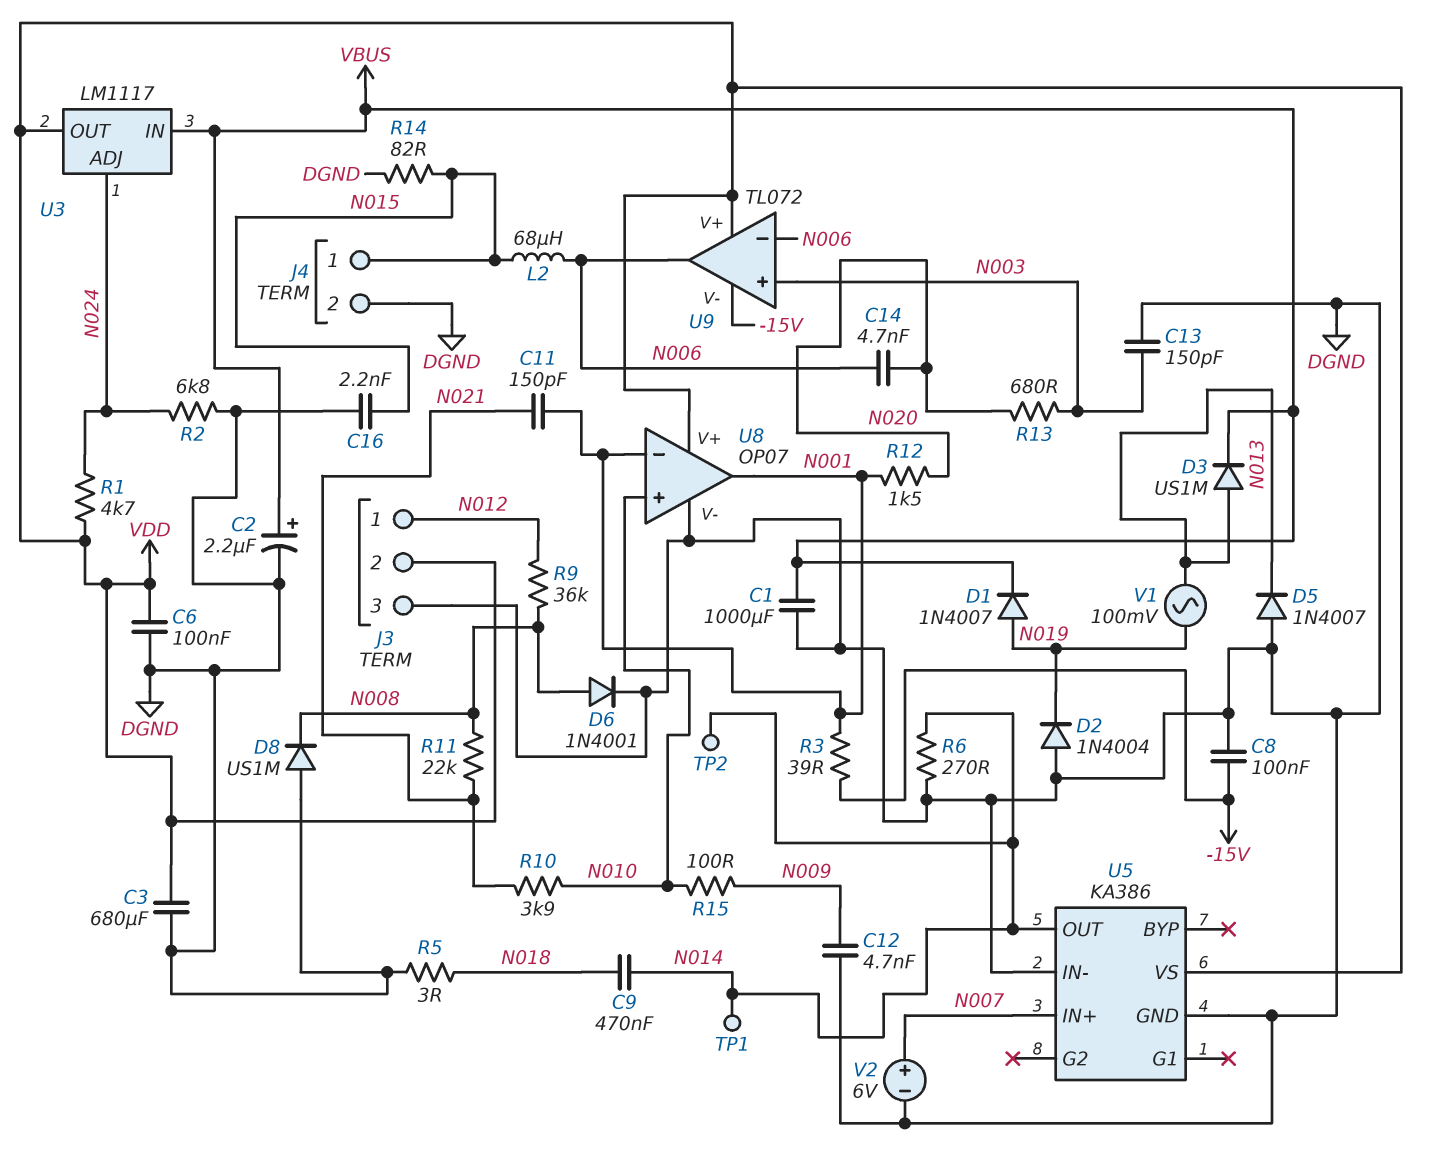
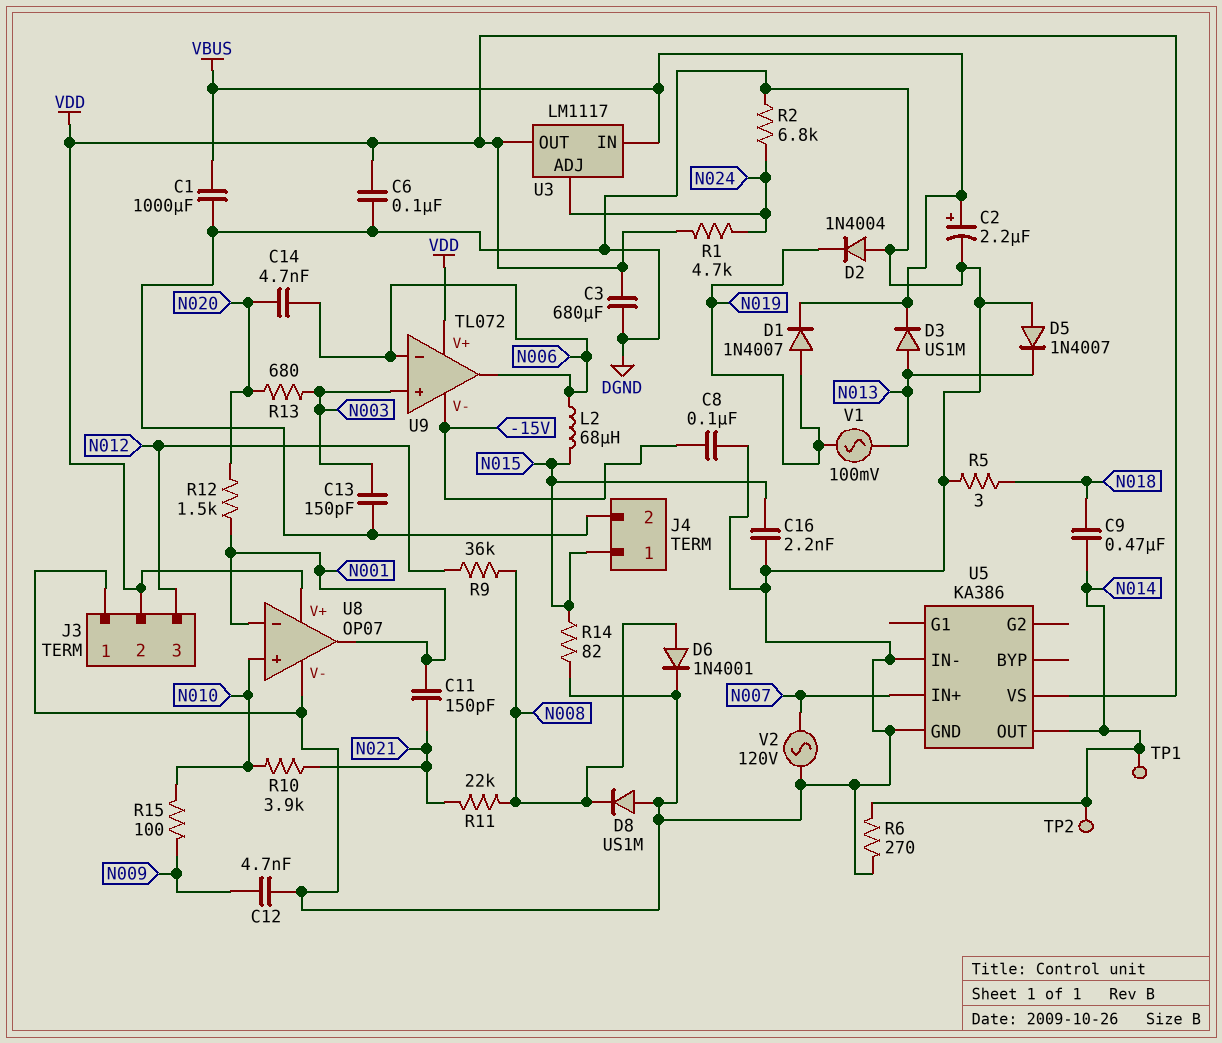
J3 pin 1: N012 -> DGND
J3 pin 3: DGND -> N012
R3: 39 (-15V, N001) -> none
V2: 6V (plus N007, minus DGND) -> AC 120V (DGND, N007)

